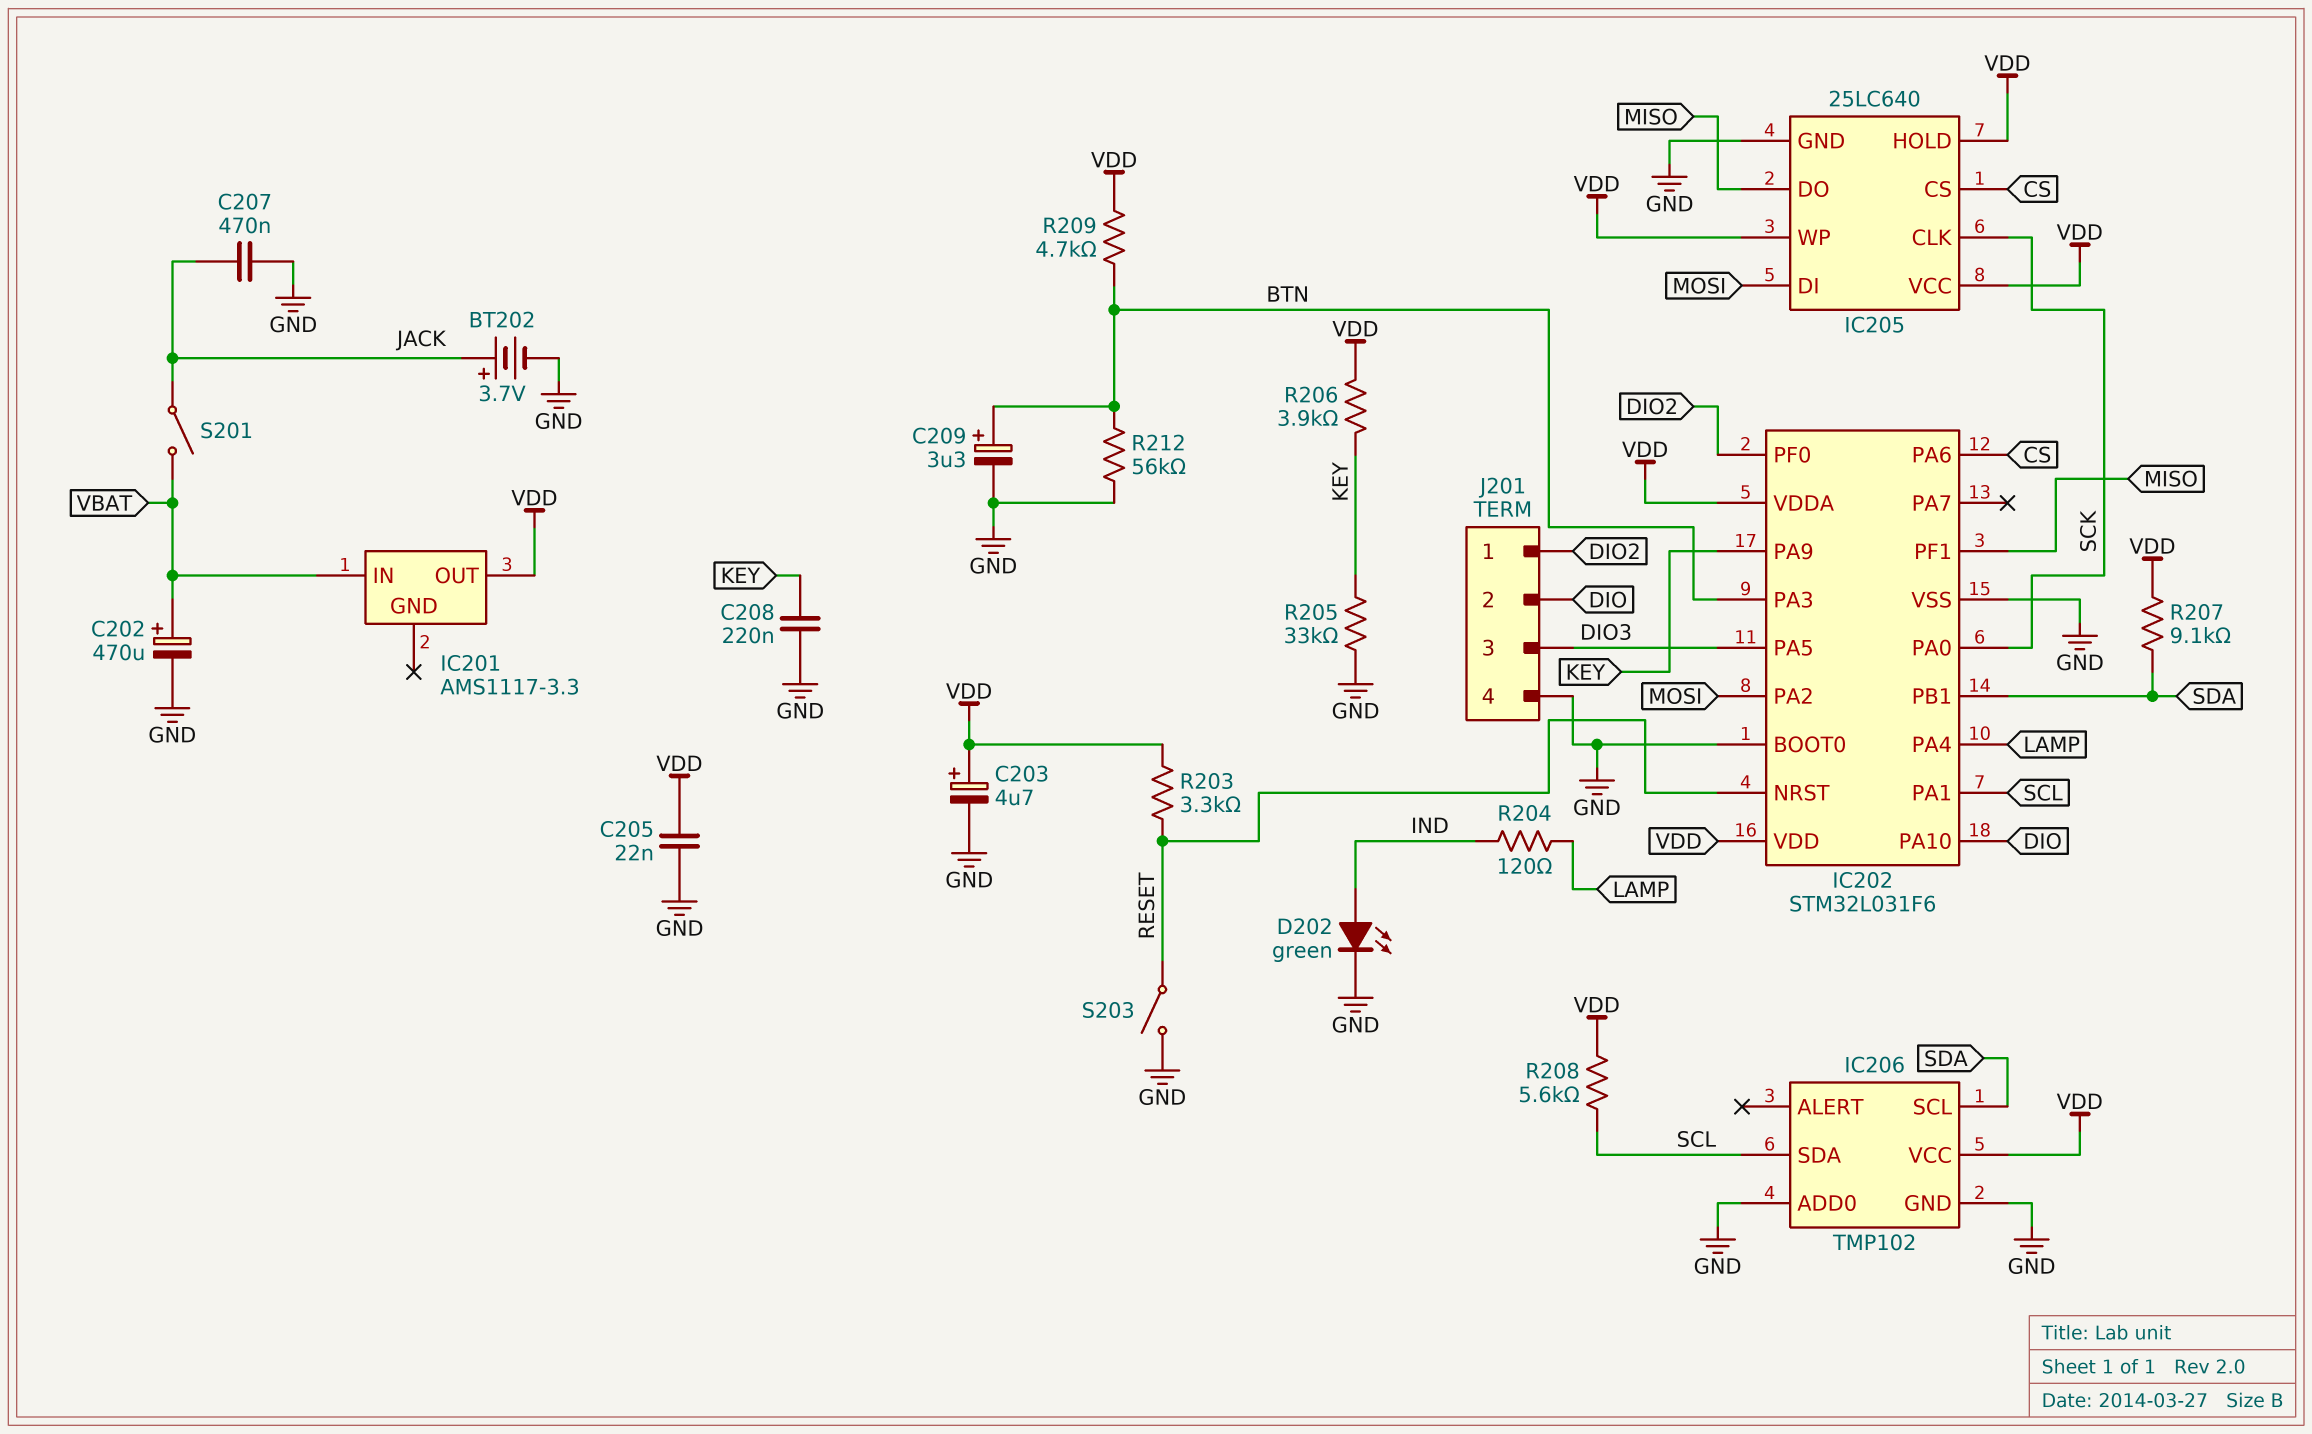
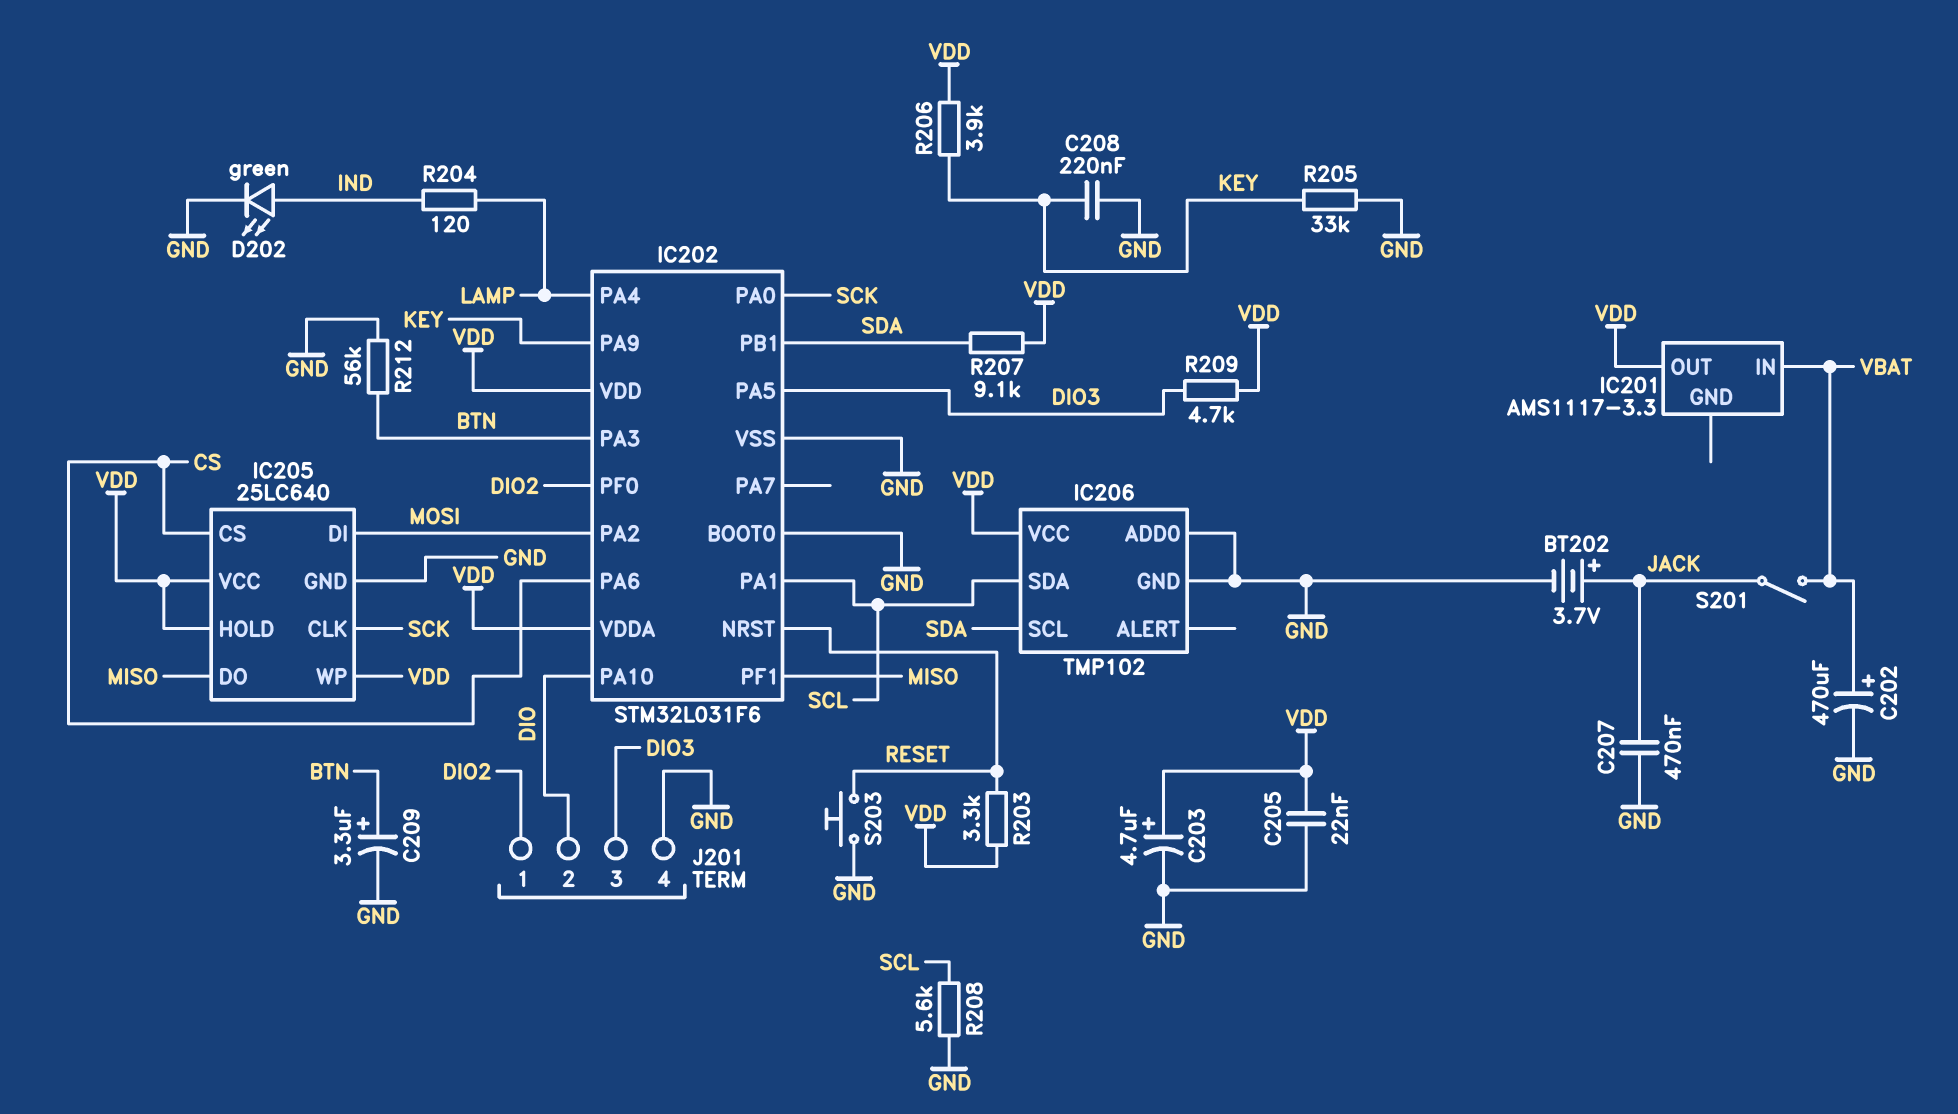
R208: 5.6k (SCL, VDD) -> 5.6k (GND, SCL)
R209: 4.7k (BTN, VDD) -> 4.7k (DIO3, VDD)
S203: switch (GND, RESET) -> button (GND, RESET)

